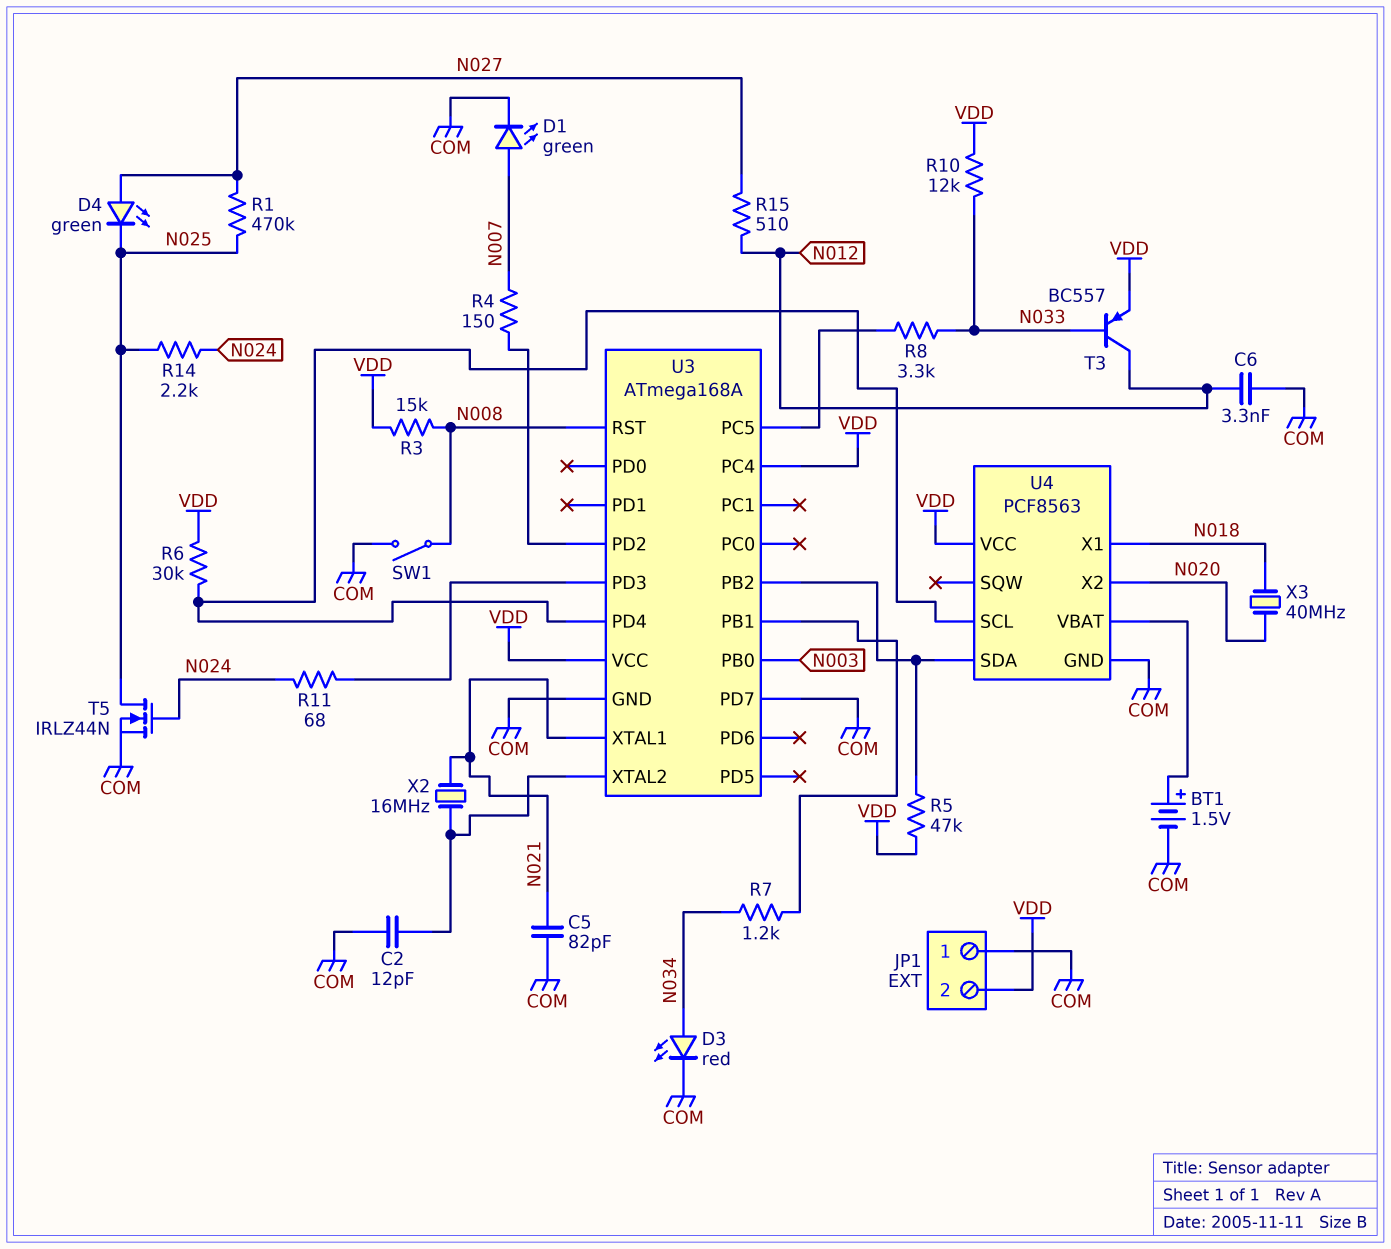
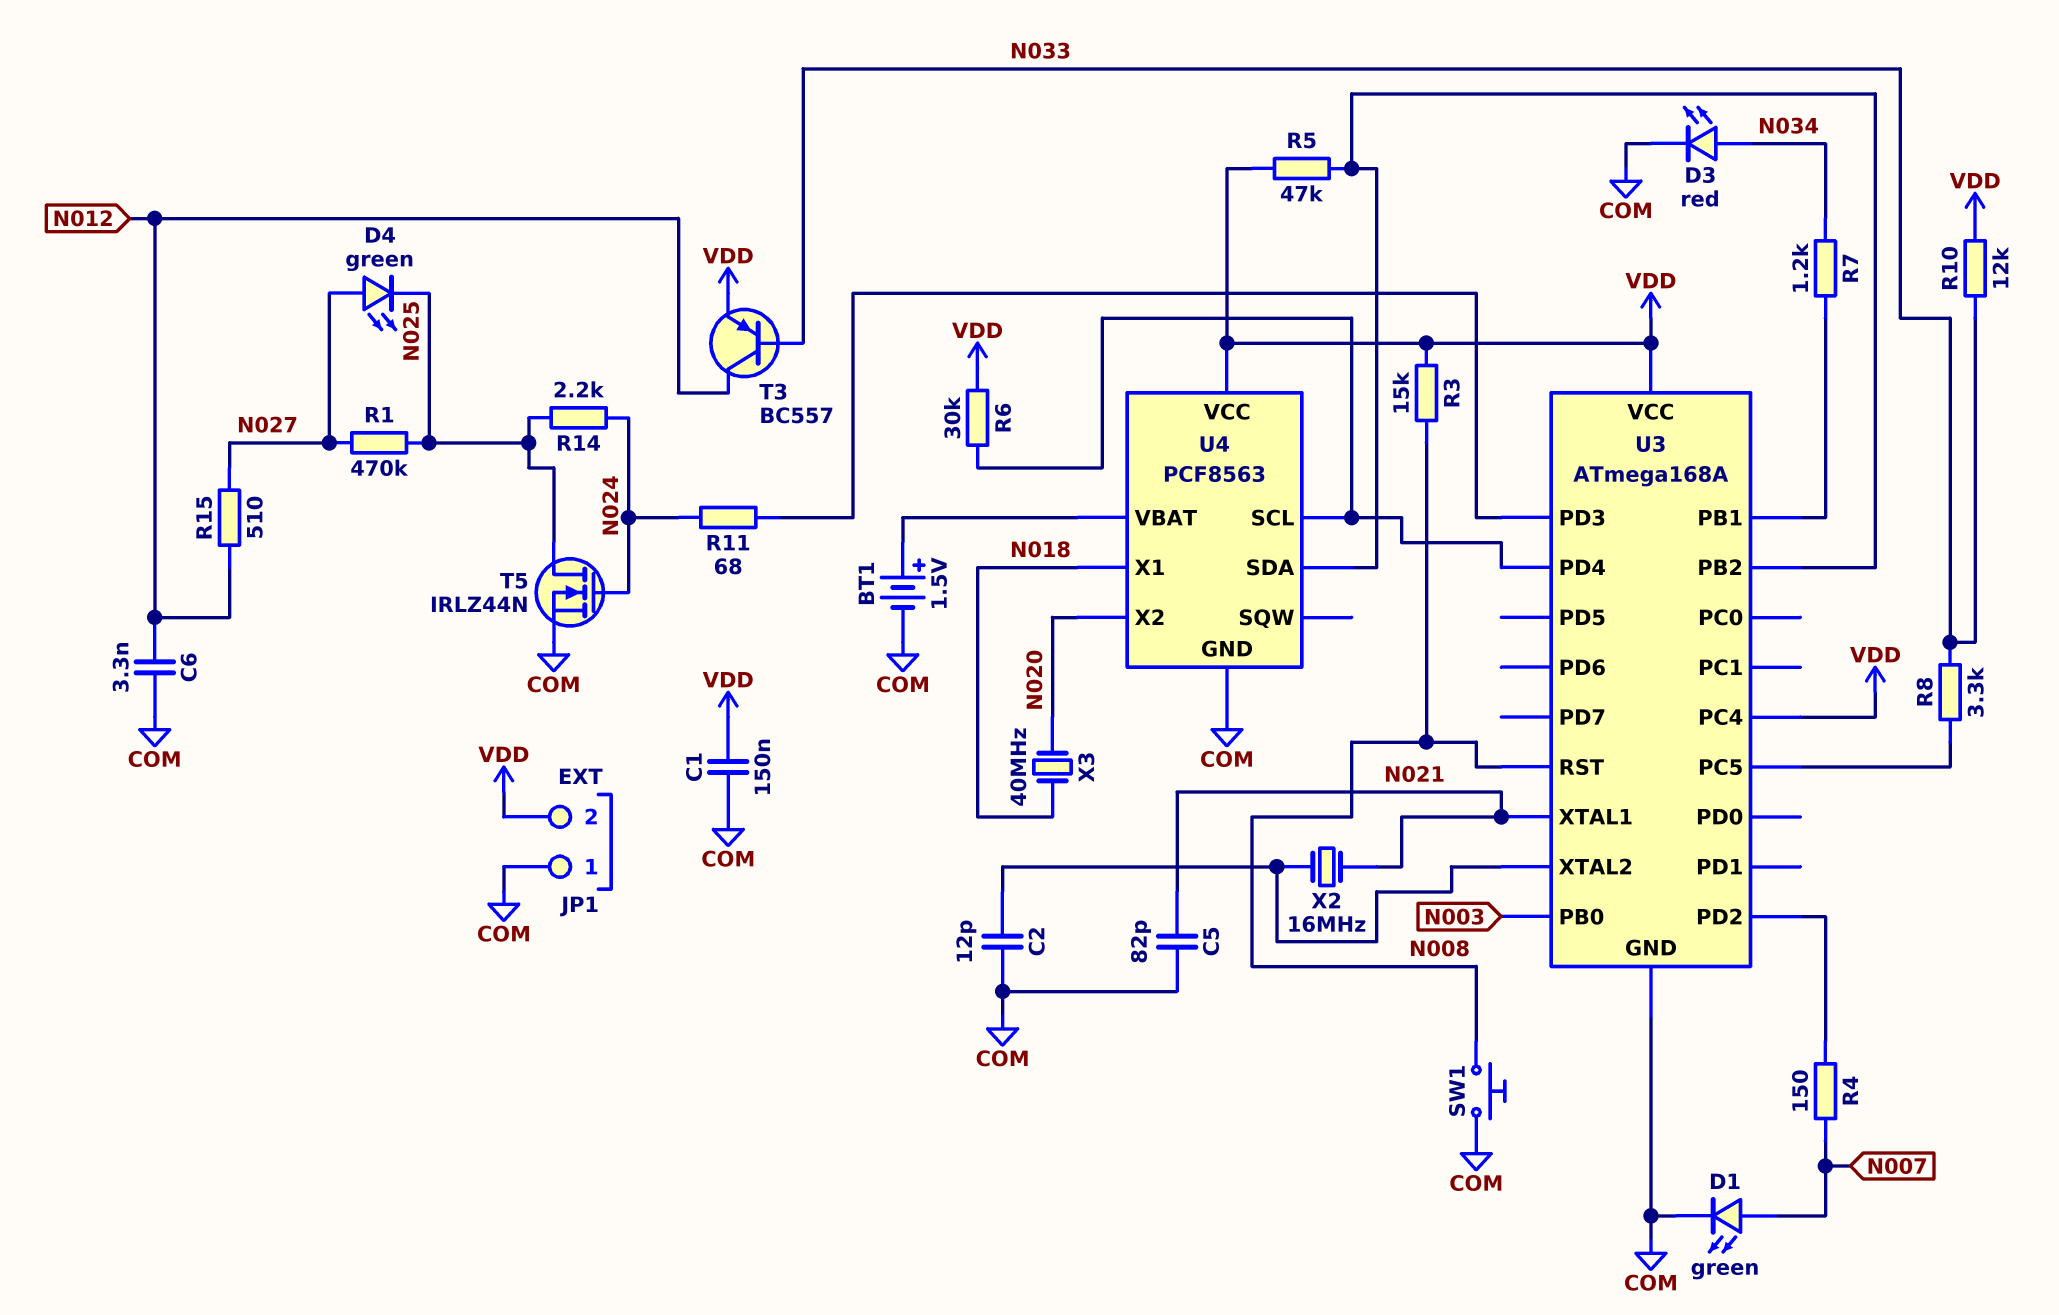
C1: none -> 150nF (COM, VDD)
SW1: switch (COM, N008) -> button (COM, N008)
U3 pin PD7: COM -> none

